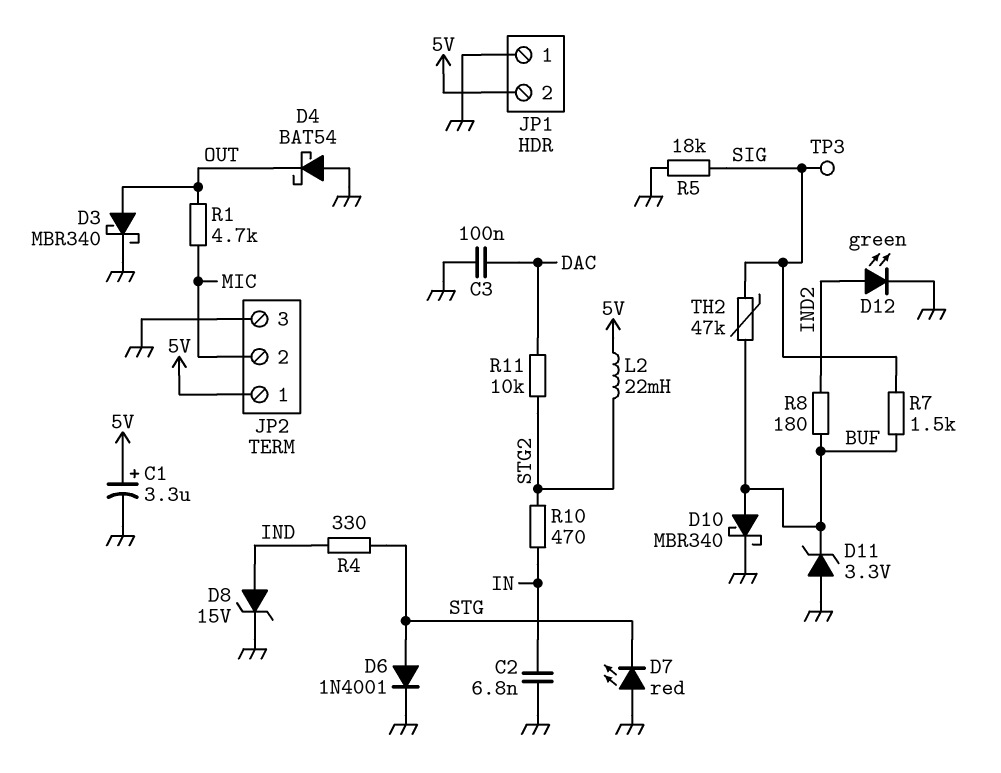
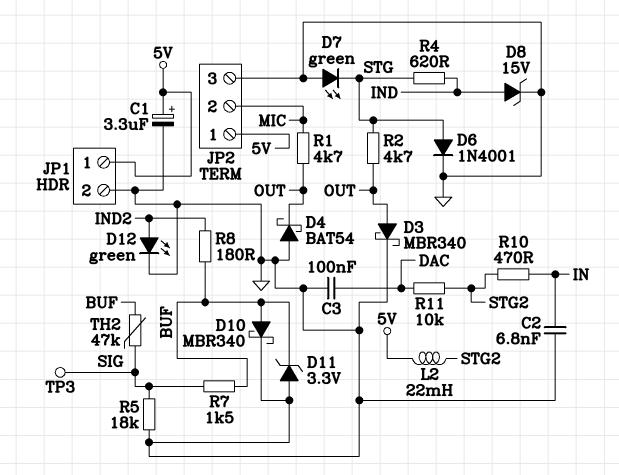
D7: LED red (A GND, K STG) -> LED green (A GND, K STG)
JP1 pin 1: GND -> 5V
JP1 pin 2: 5V -> GND
R2: none -> 4.7k (OUT, STG)
R4: 330 (IND, STG) -> 620 (IND, STG)

